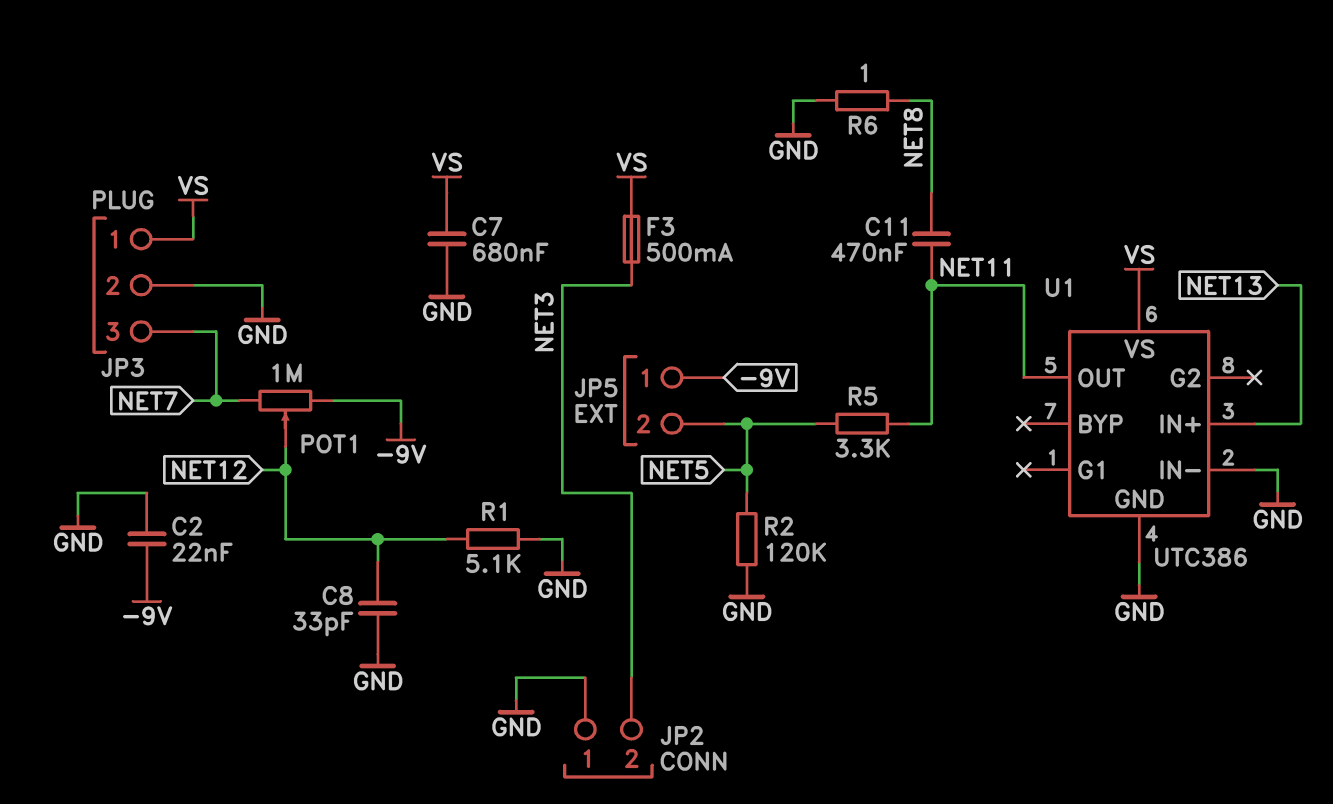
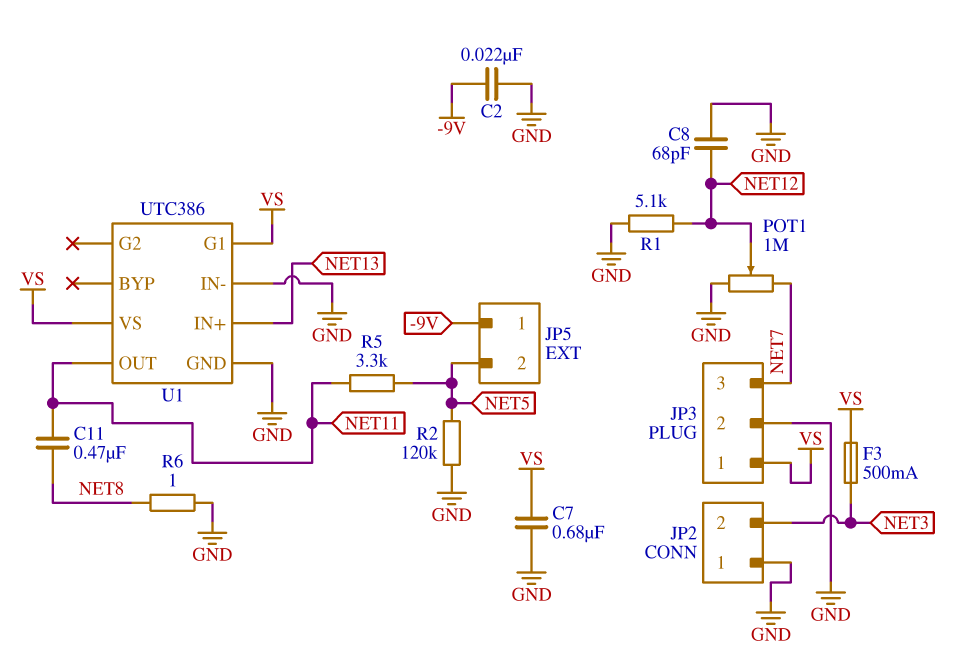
C8: 33pF (GND, NET12) -> 68pF (GND, NET12)
POT1: 1M (-9V, NET7, wiper NET12) -> 1M (GND, NET7, wiper NET12)
U1 pin G1: none -> VS

